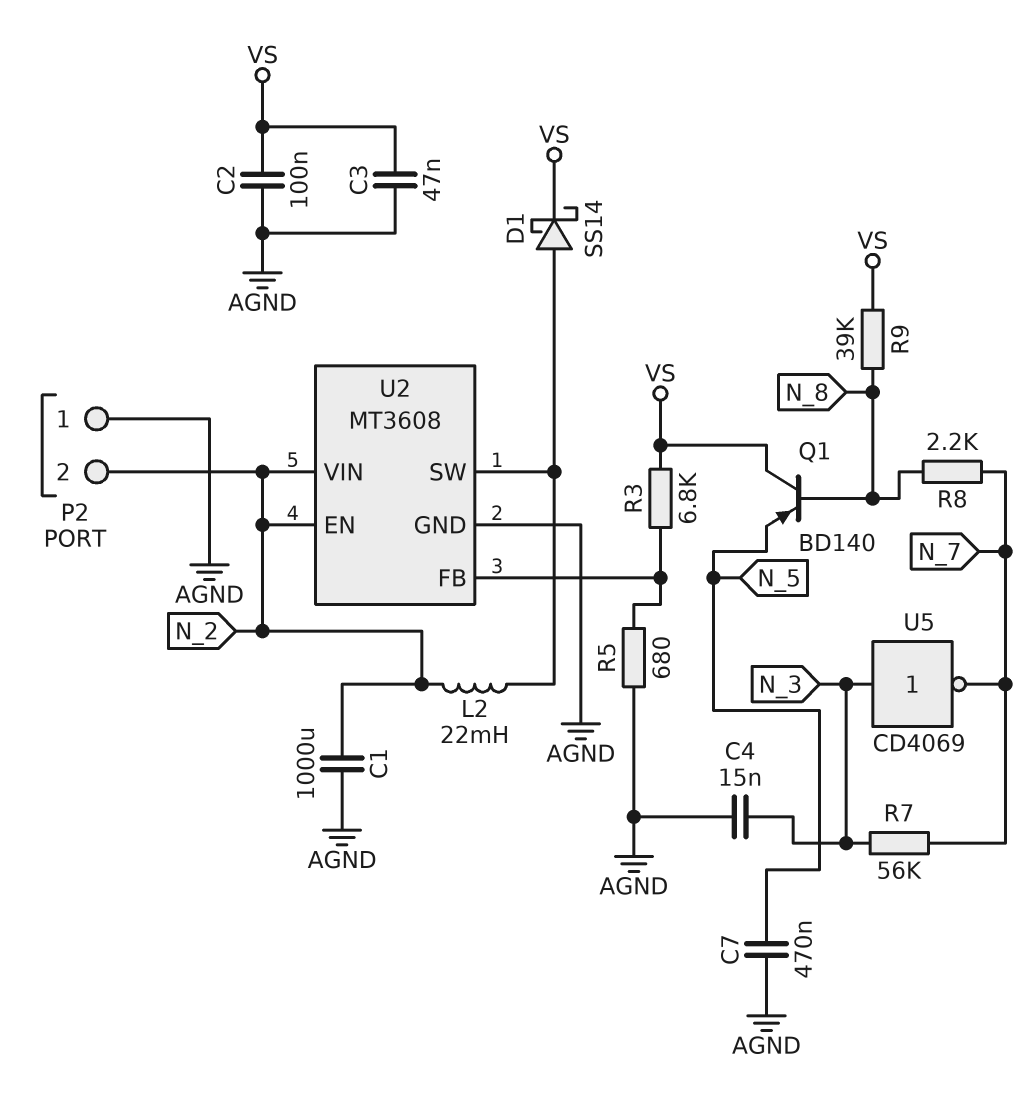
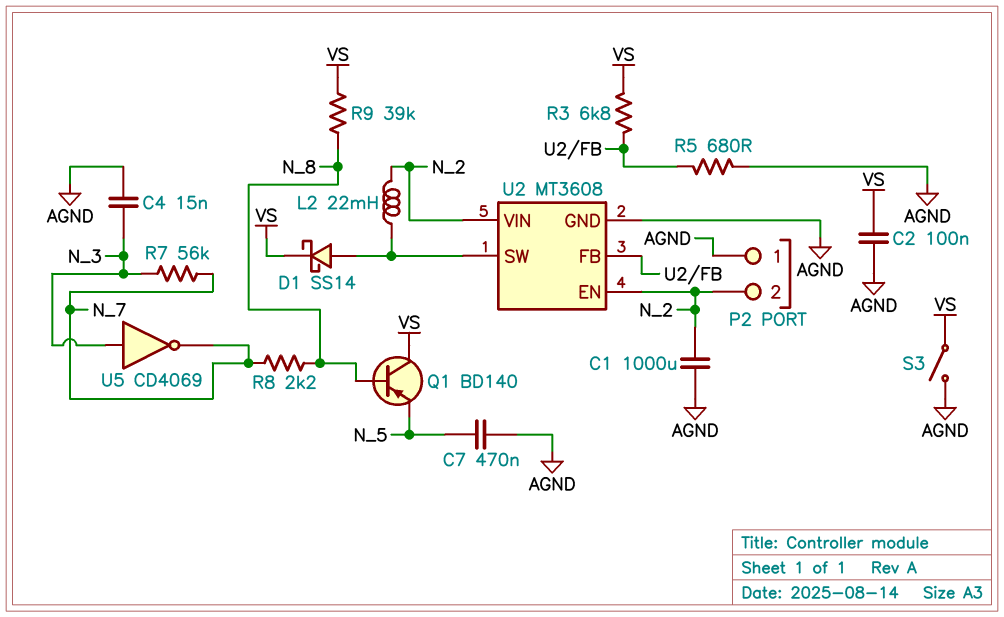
C3: 47nF (AGND, VS) -> none
S3: none -> switch (AGND, VS)

